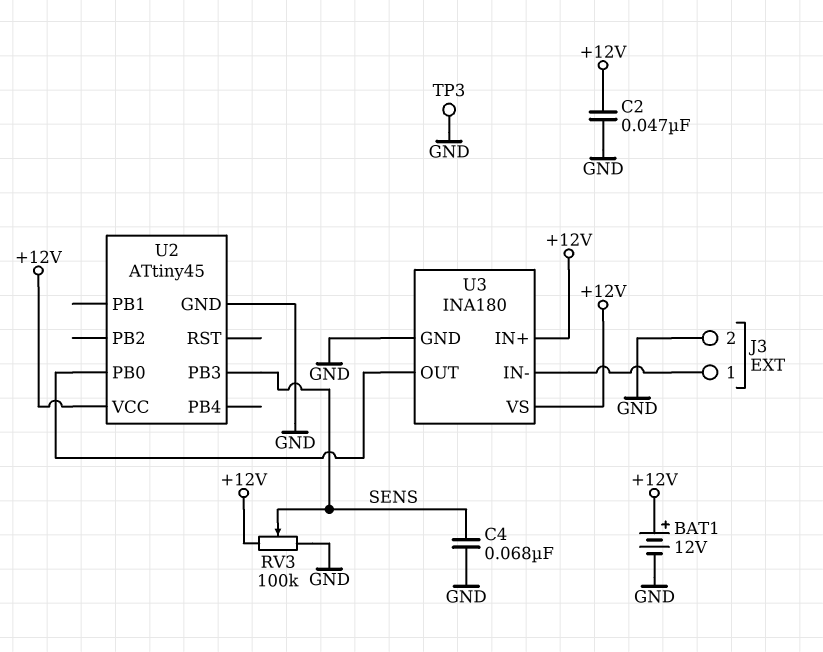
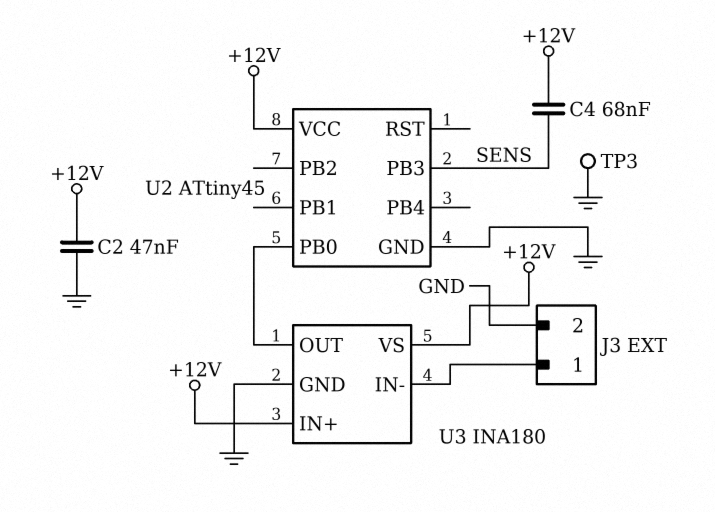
BAT1: 12V (plus +12V, minus GND) -> none
C4: 68nF (GND, SENS) -> 68nF (+12V, SENS)
RV3: 100k (+12V, GND, wiper SENS) -> none

